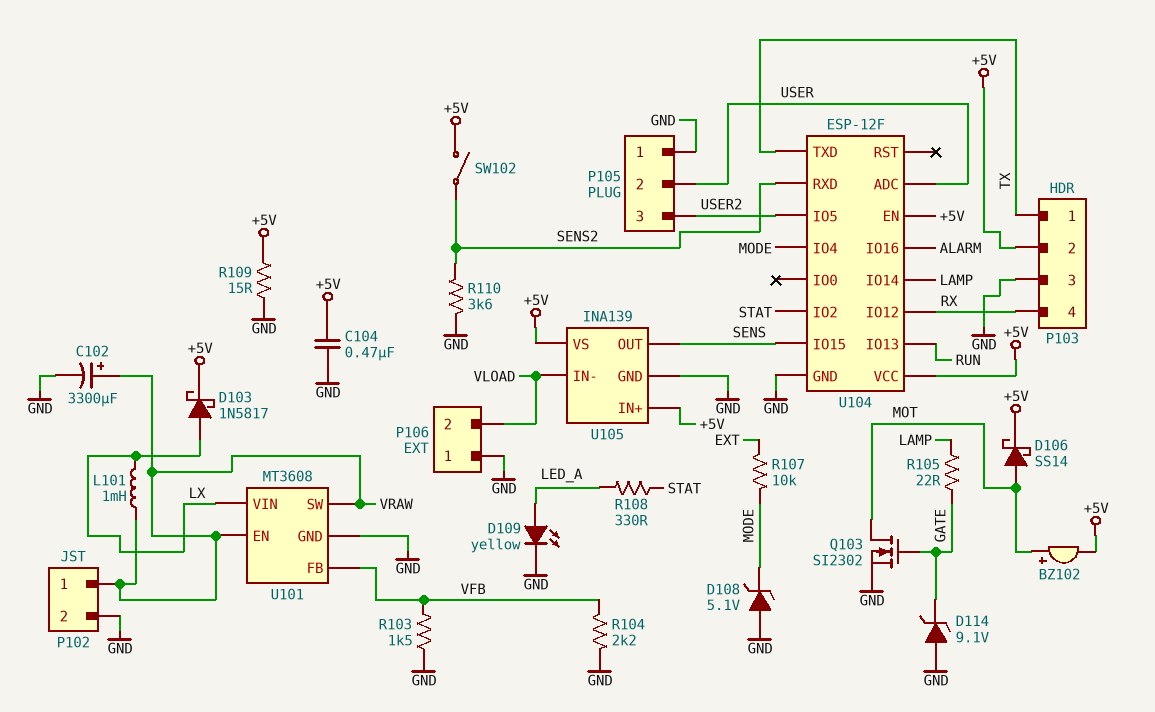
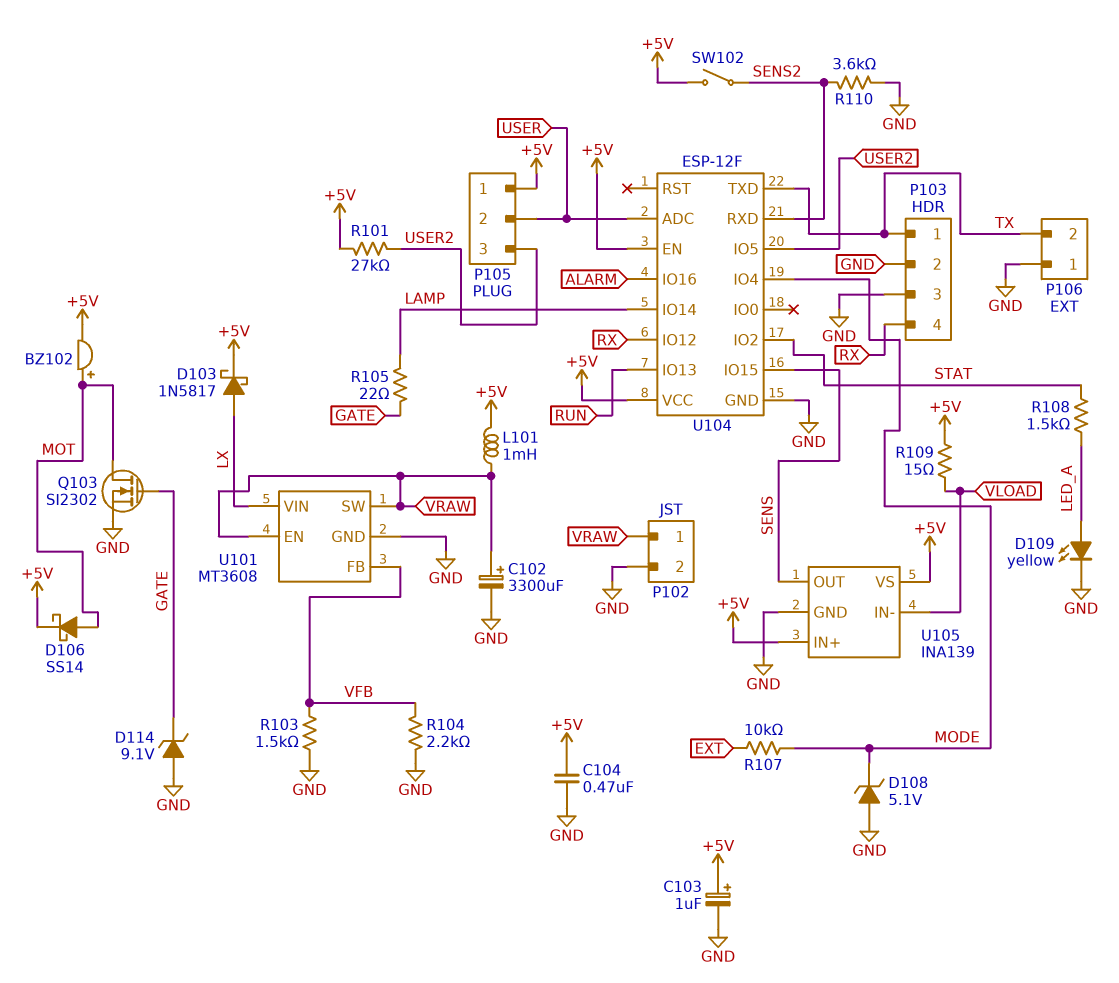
C103: none -> 1uF (plus +5V, minus GND)
L101: 1mH (LX, VRAW) -> 1mH (+5V, VRAW)
P103 pin 2: +5V -> GND
P105 pin 1: GND -> +5V
P106 pin 2: VLOAD -> TX
R101: none -> 27k (+5V, USER2)
R108: 330 (LED_A, STAT) -> 1.5k (LED_A, STAT)
R109: 15 (+5V, GND) -> 15 (+5V, VLOAD)

